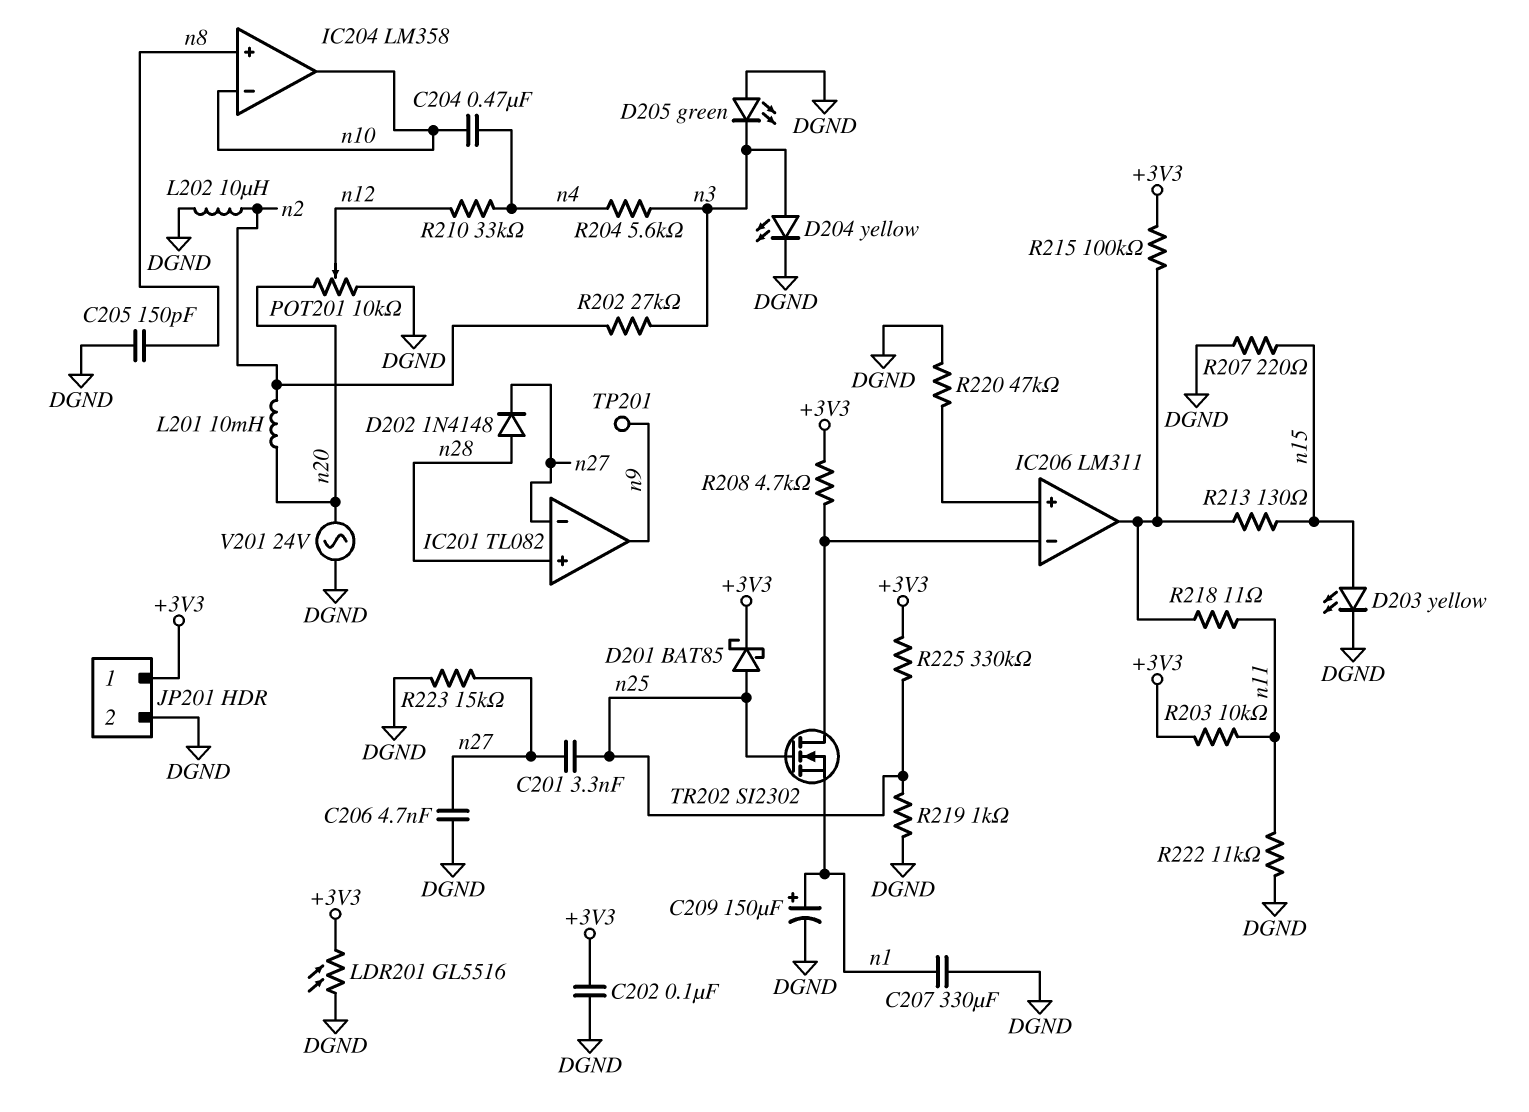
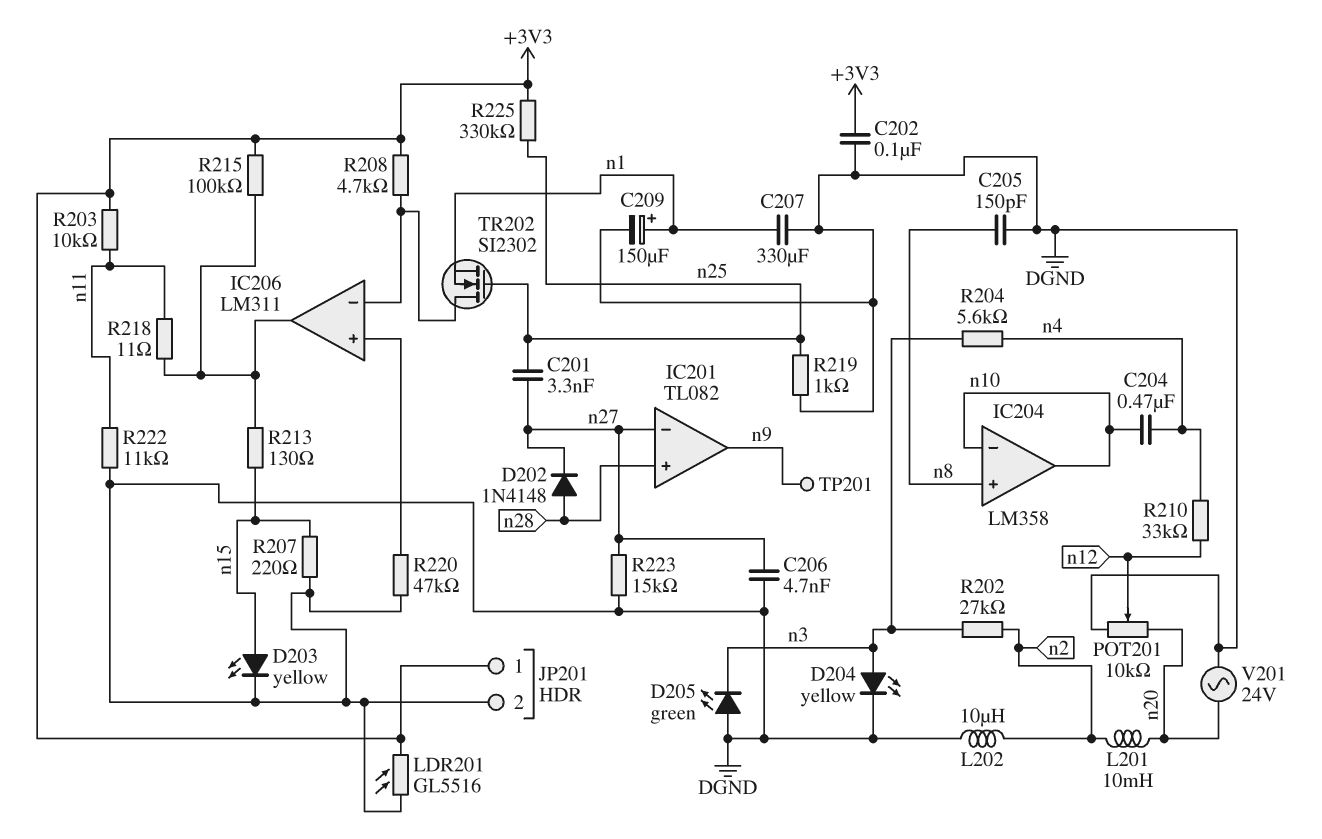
D201: schottky BAT85 (A n25, K +3V3) -> none

